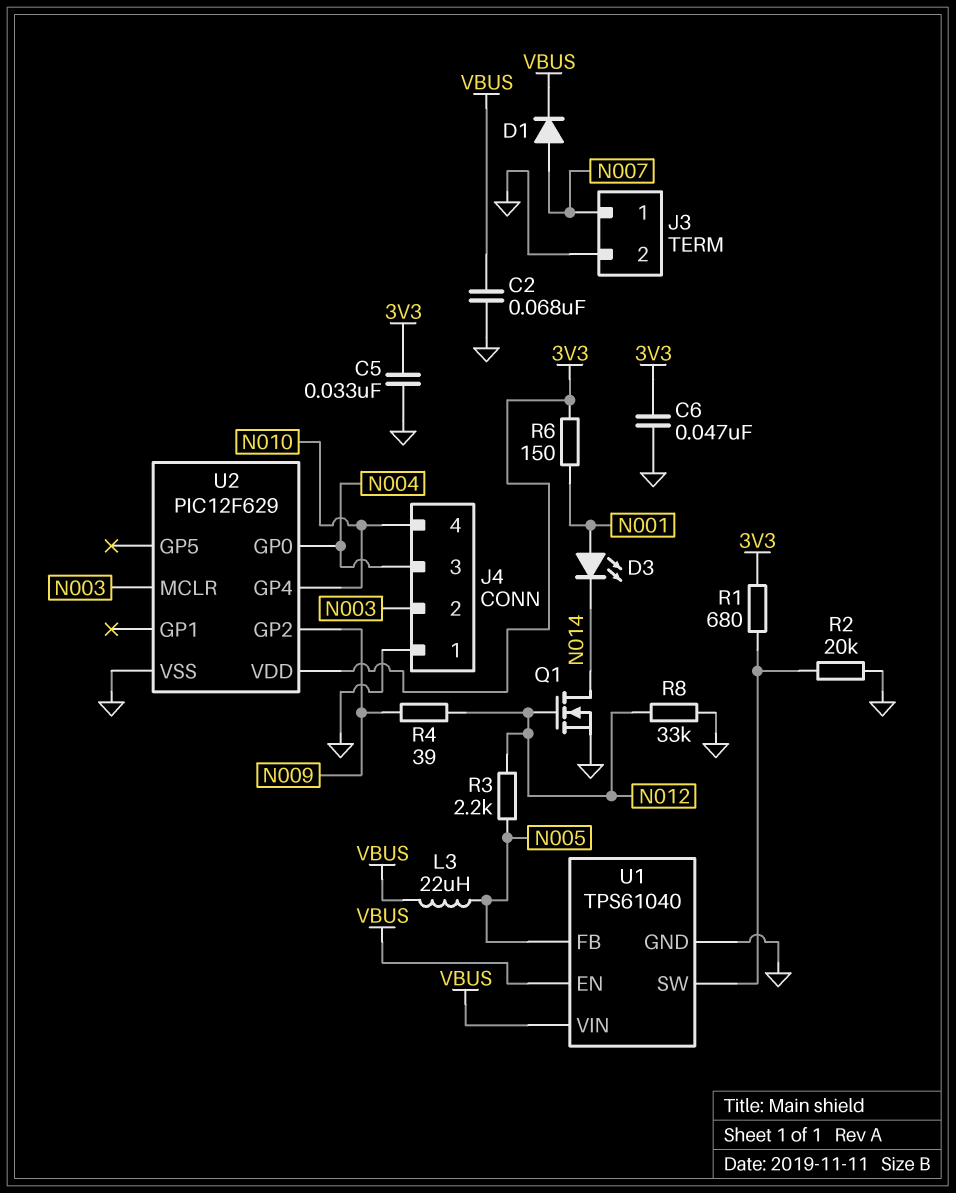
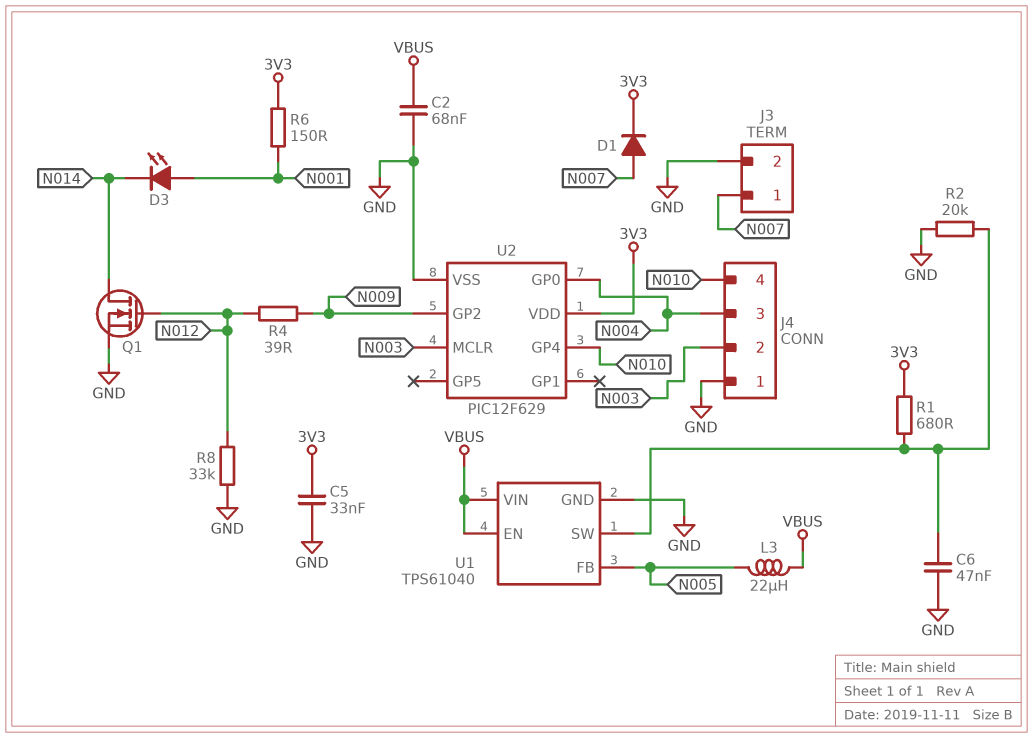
C6: 47nF (3V3, GND) -> 47nF (GND, U1/SW)
D1: diode (A N007, K VBUS) -> diode (A N007, K 3V3)
R3: 2.2k (N005, N012) -> none

